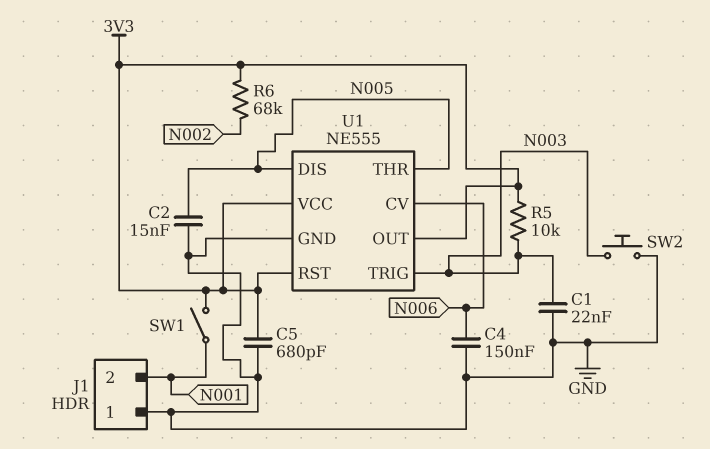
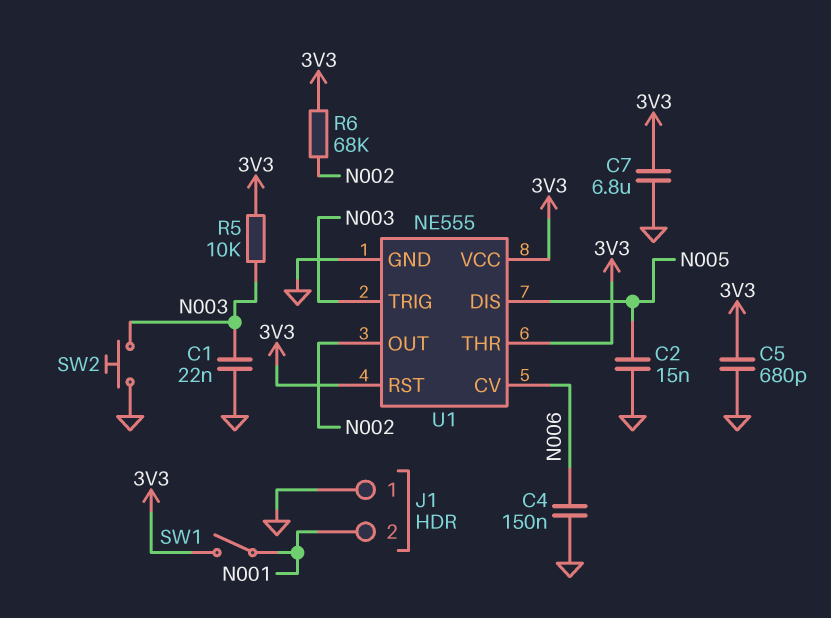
C7: none -> 6.8uF (3V3, GND)
U1 pin OUT: 3V3 -> N002
U1 pin THR: N005 -> 3V3

